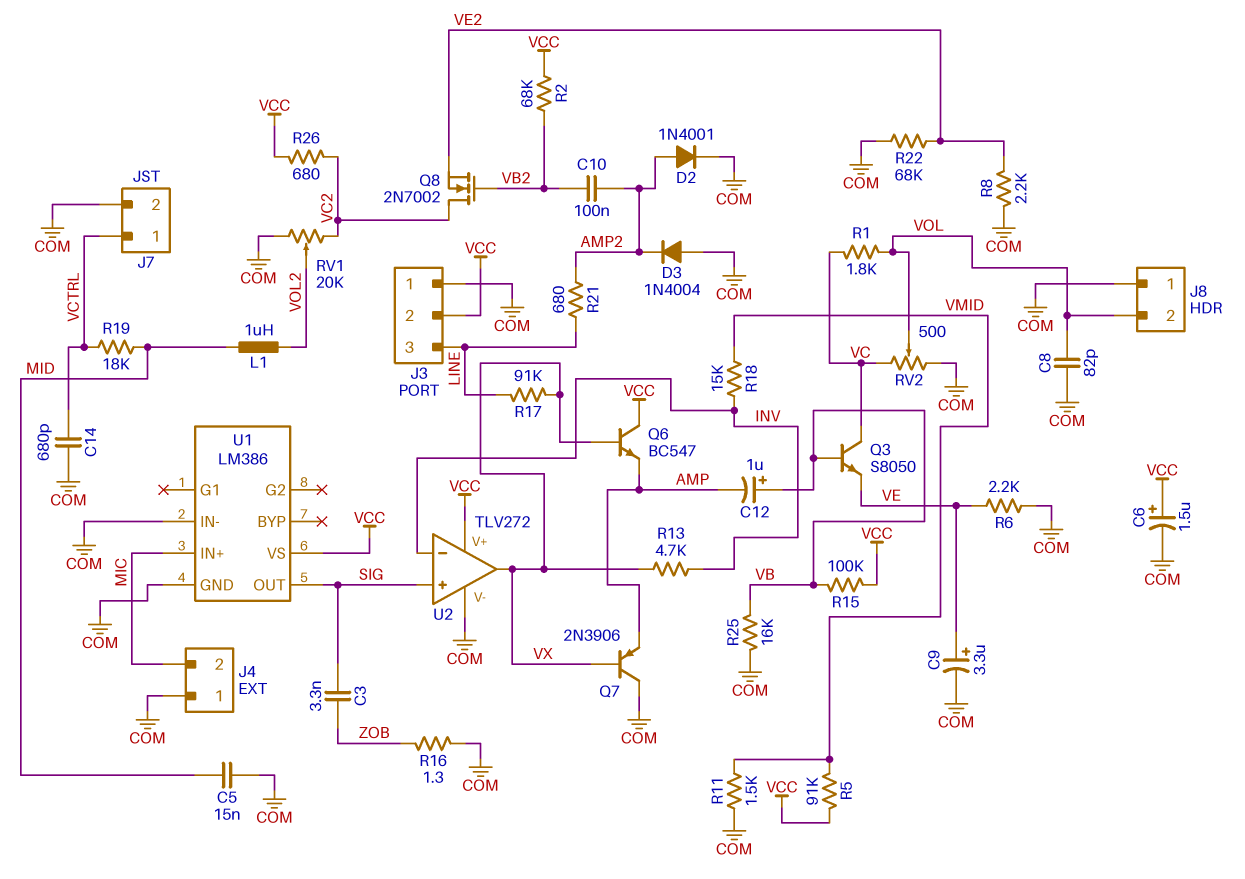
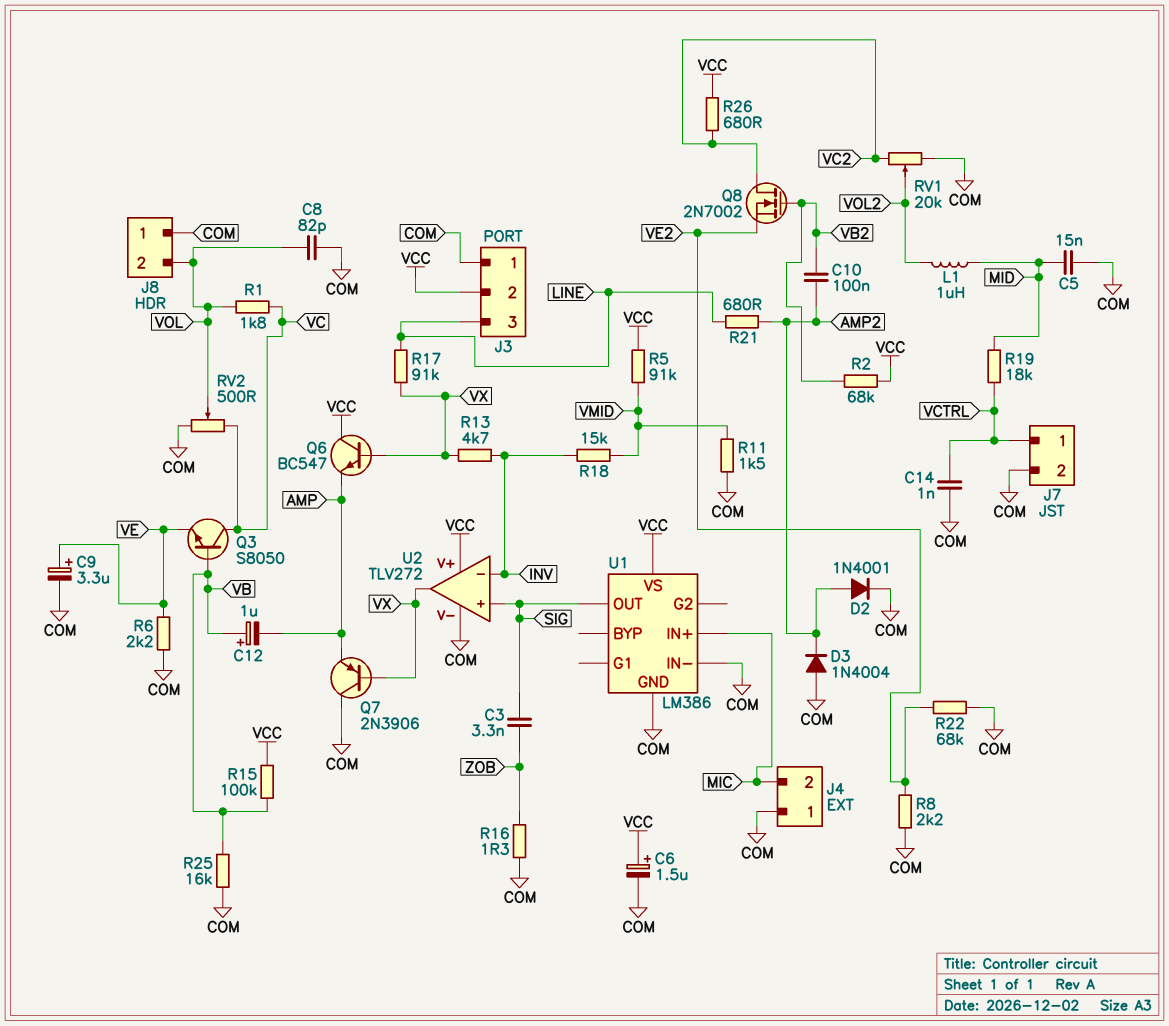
C14: 680pF (COM, VCTRL) -> 1nF (COM, VCTRL)

